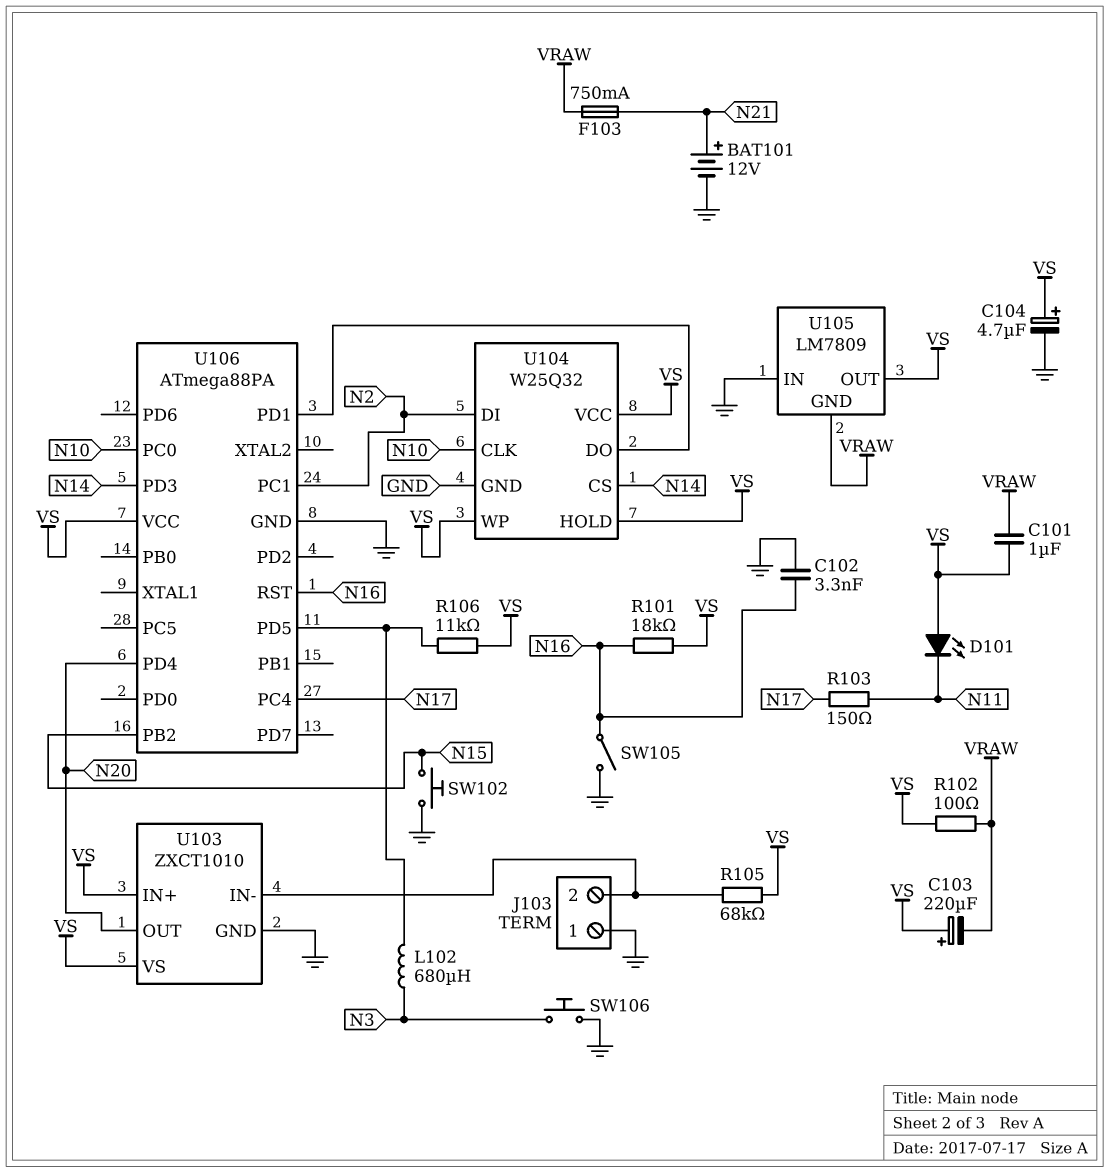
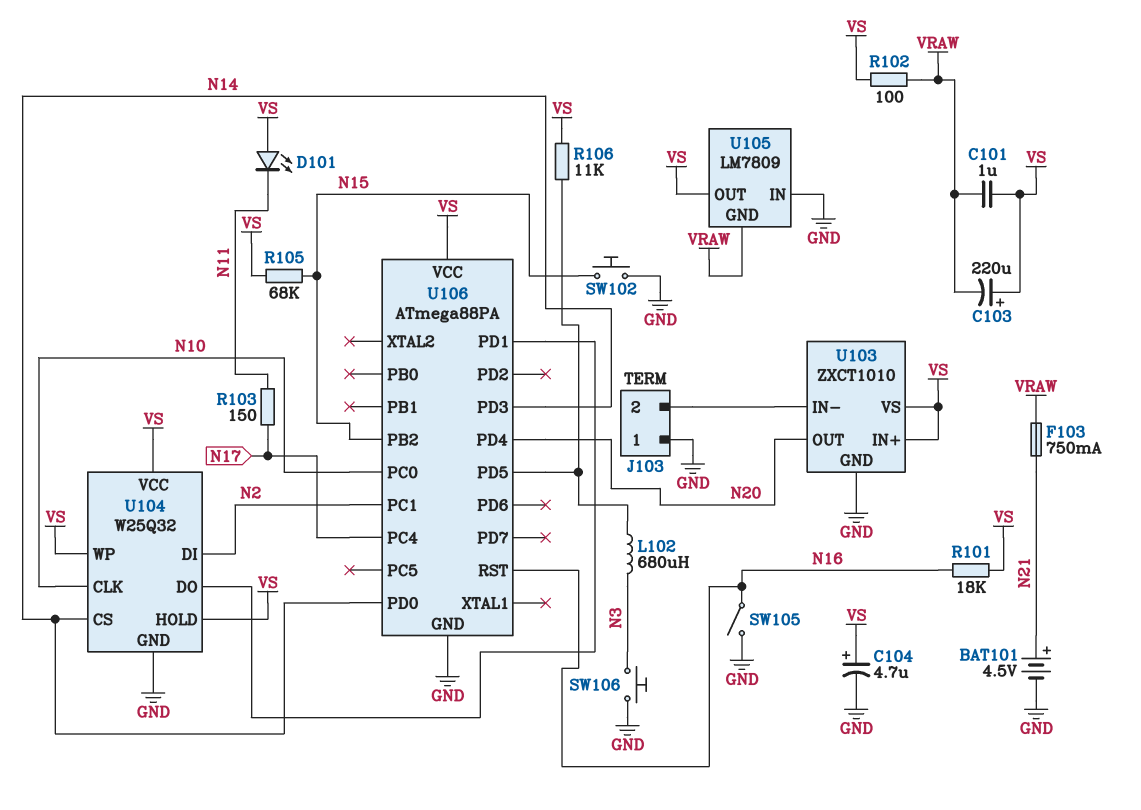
BAT101: 12V (plus N21, minus GND) -> 4.5V (plus N21, minus GND)
C102: 3.3nF (GND, N16) -> none
R105: 68k (J103/2, VS) -> 68k (N15, VS)
U106 pin PD0: none -> N14

